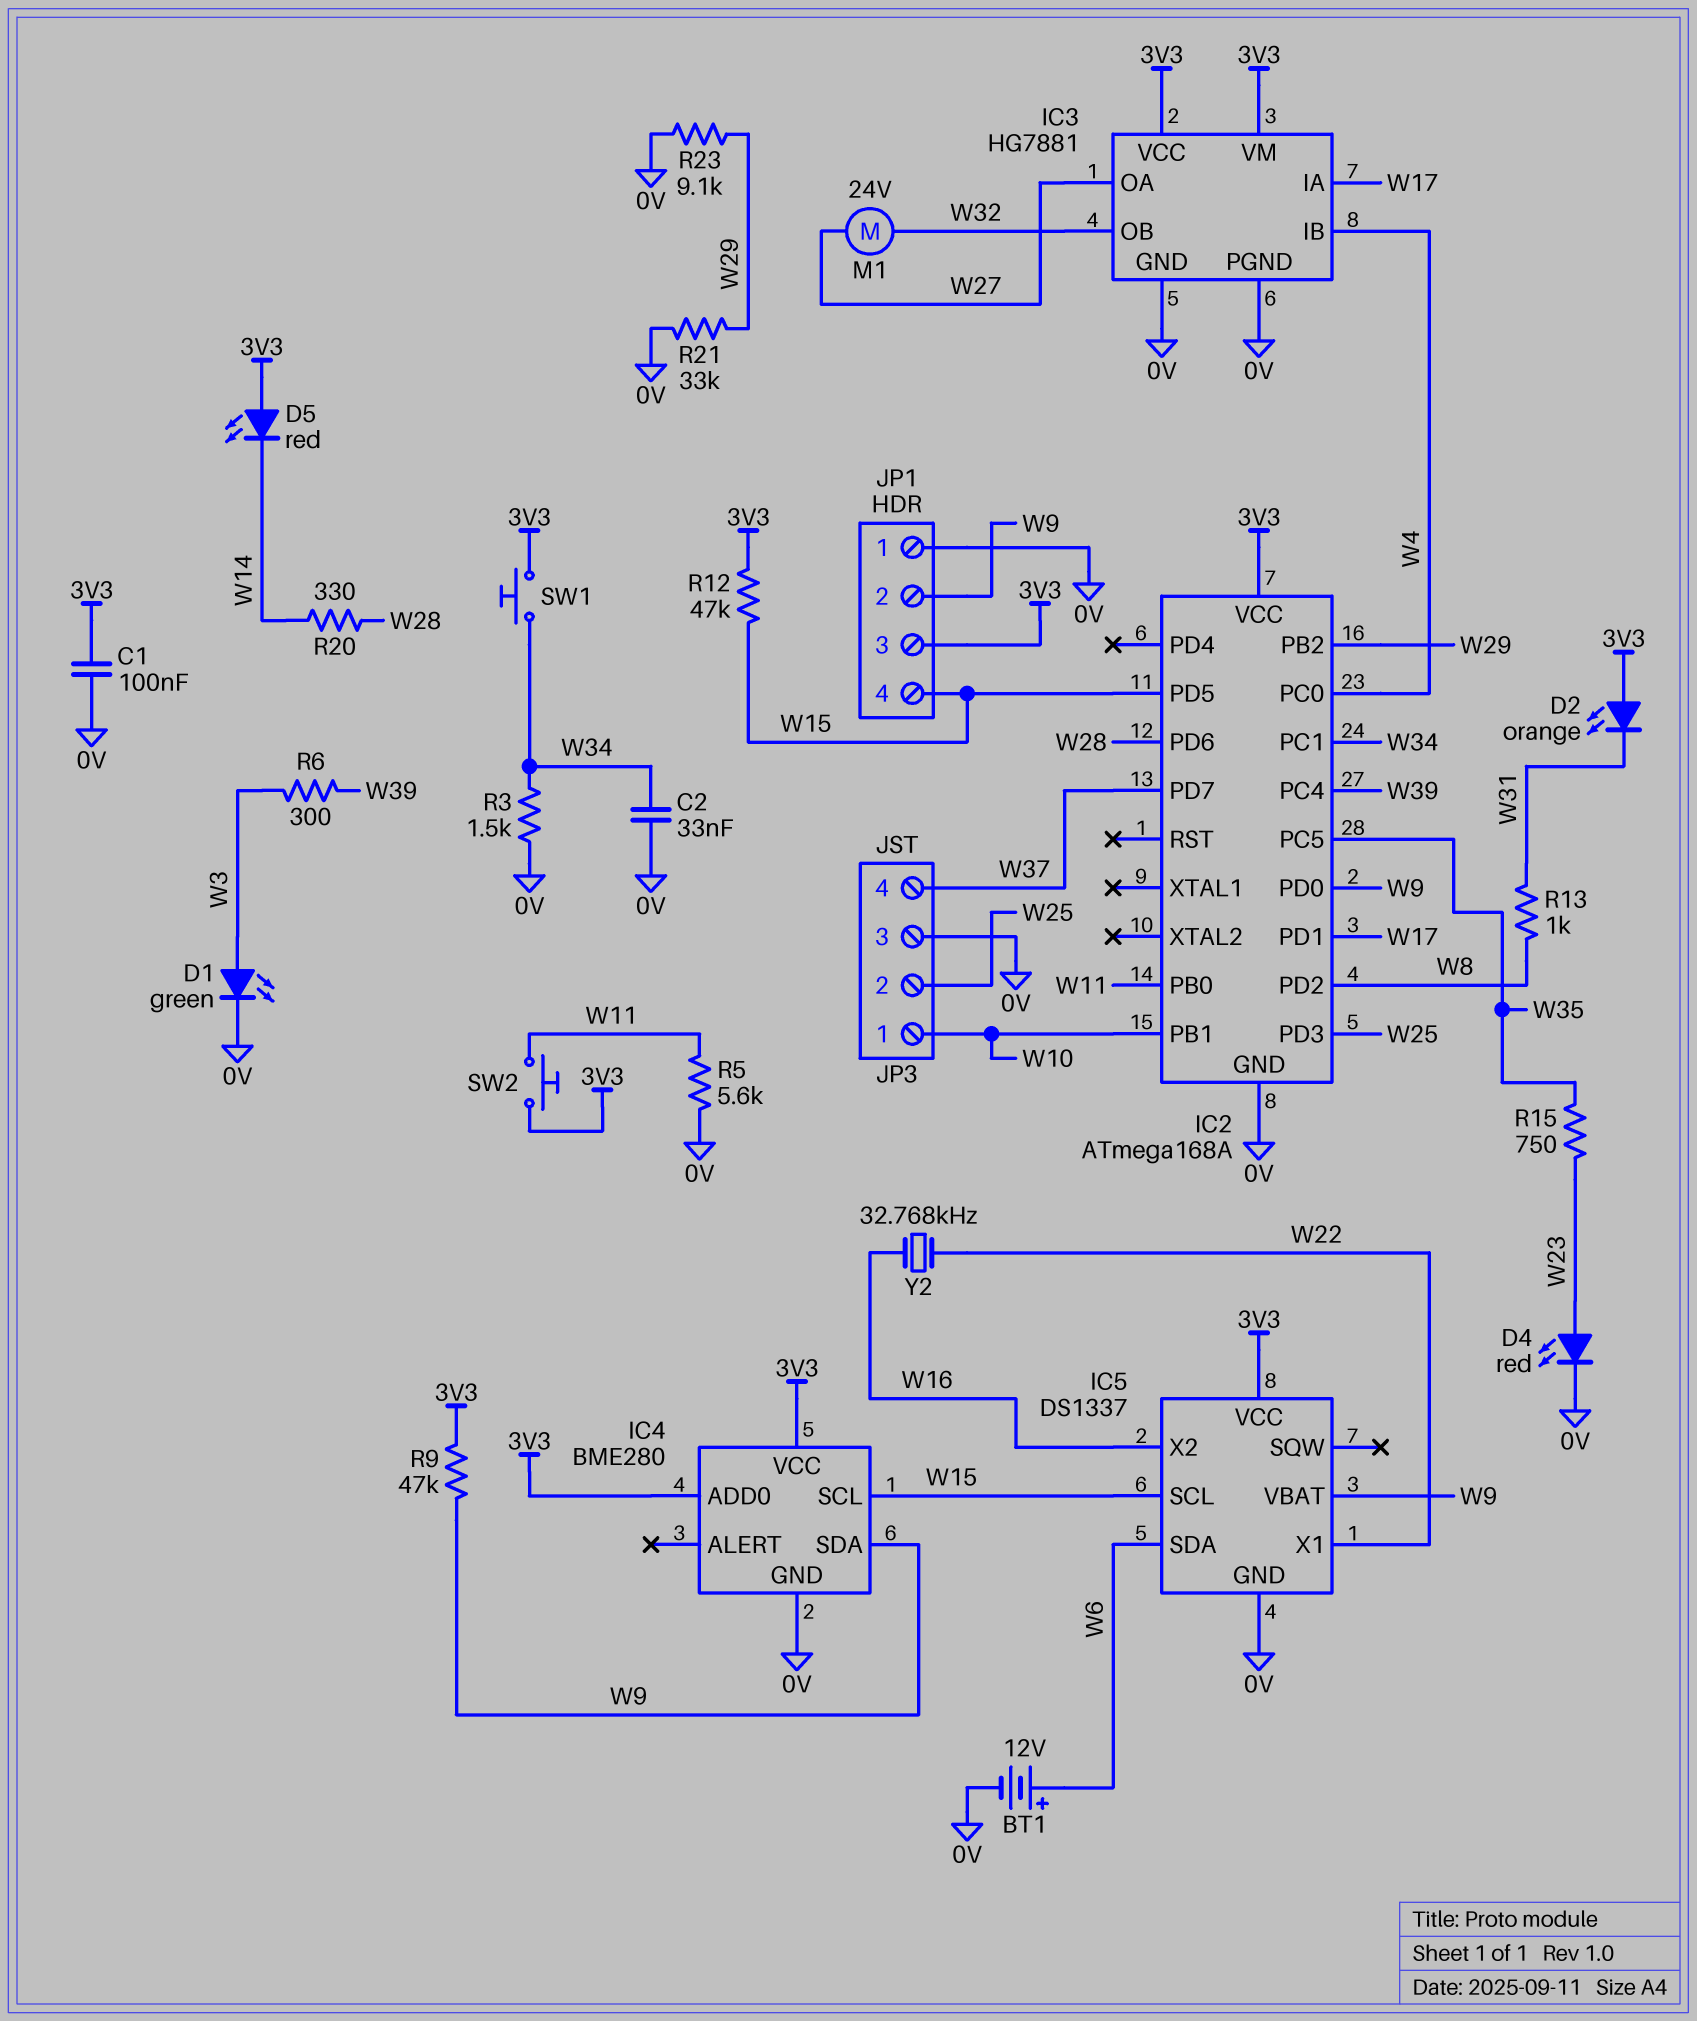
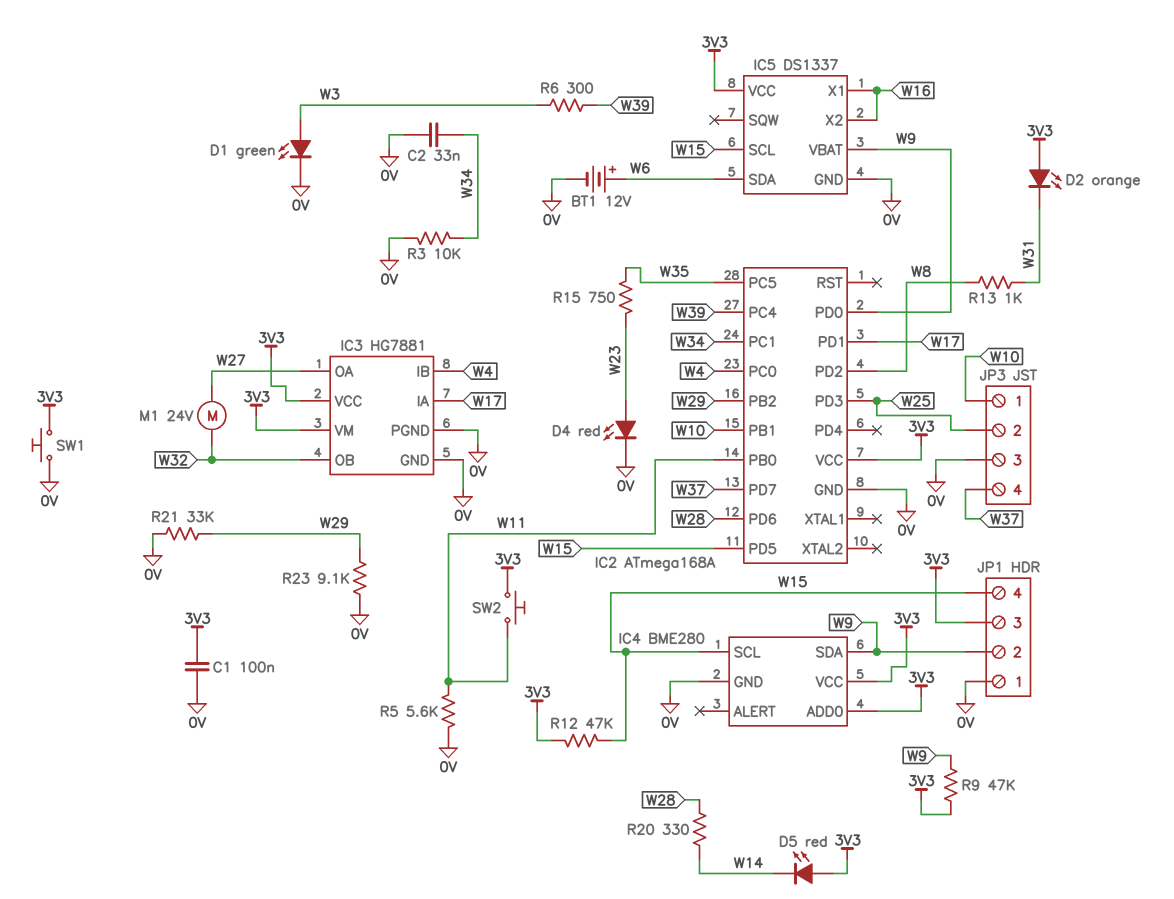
IC5 pin X1: W22 -> W16
R3: 1.5k (0V, W34) -> 10k (0V, W34)
SW1: button (3V3, W34) -> button (0V, 3V3)
Y2: 32.768kHz (W16, W22) -> none

